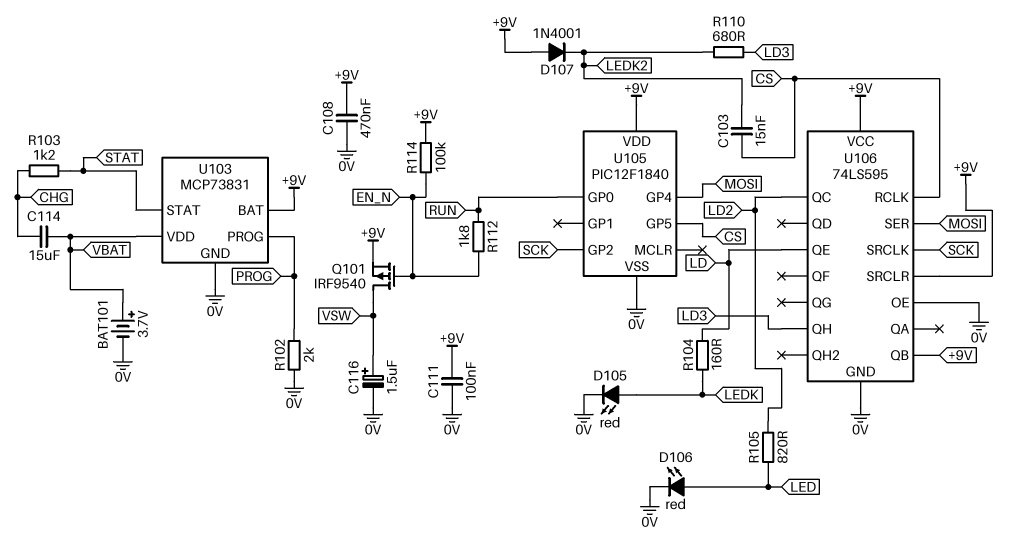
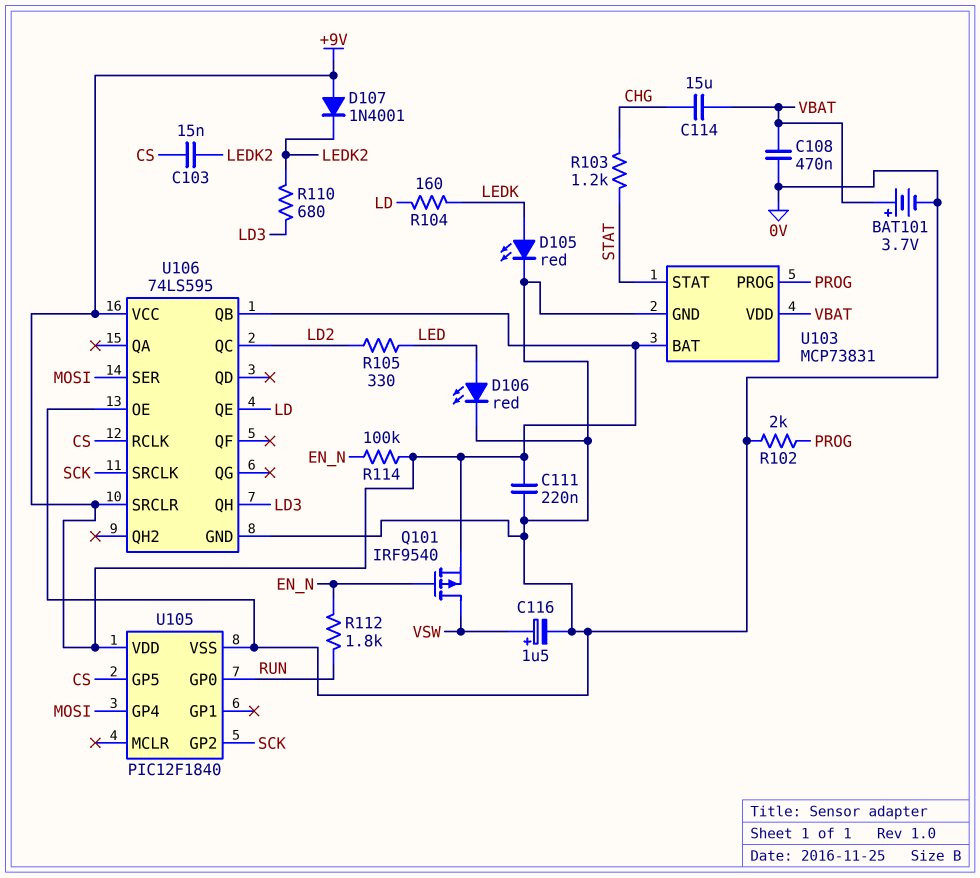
C108: 470nF (+9V, 0V) -> 470nF (0V, VBAT)
C111: 100nF (+9V, 0V) -> 220nF (+9V, 0V)
R105: 820 (LD2, LED) -> 330 (LD2, LED)

